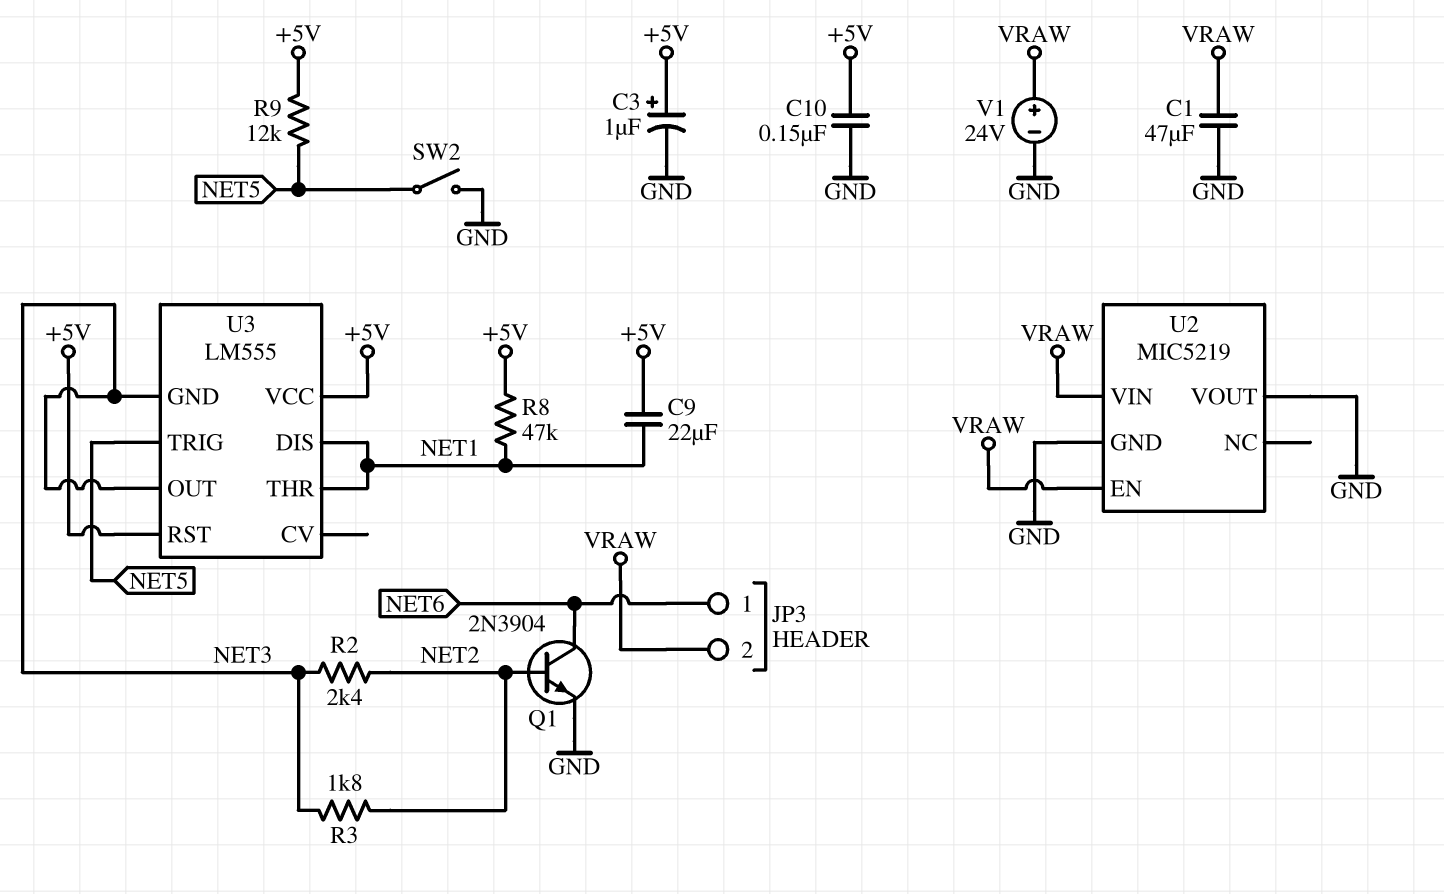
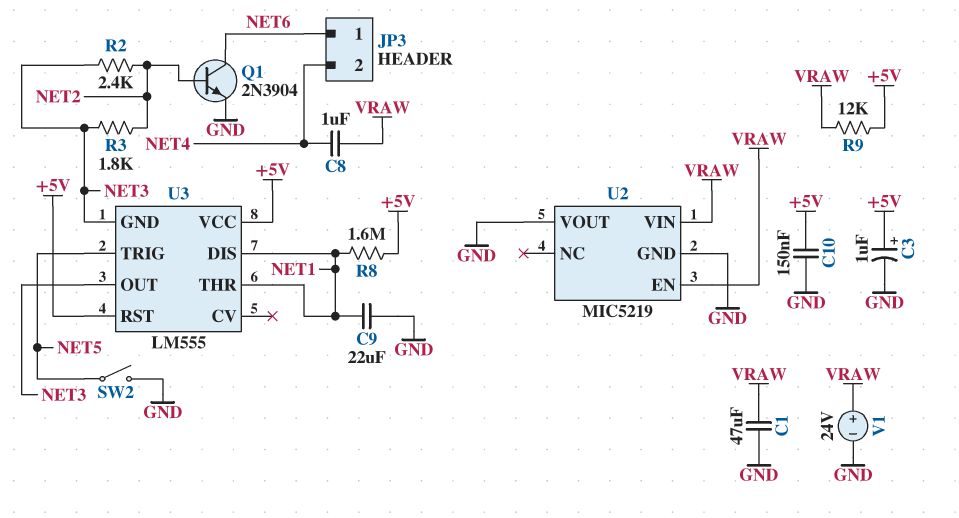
C8: none -> 1uF (NET4, VRAW)
C9: 22uF (+5V, NET1) -> 22uF (GND, NET1)
JP3 pin 2: VRAW -> NET4
R8: 47k (+5V, NET1) -> 1.6M (+5V, NET1)
R9: 12k (+5V, NET5) -> 12k (+5V, VRAW)

